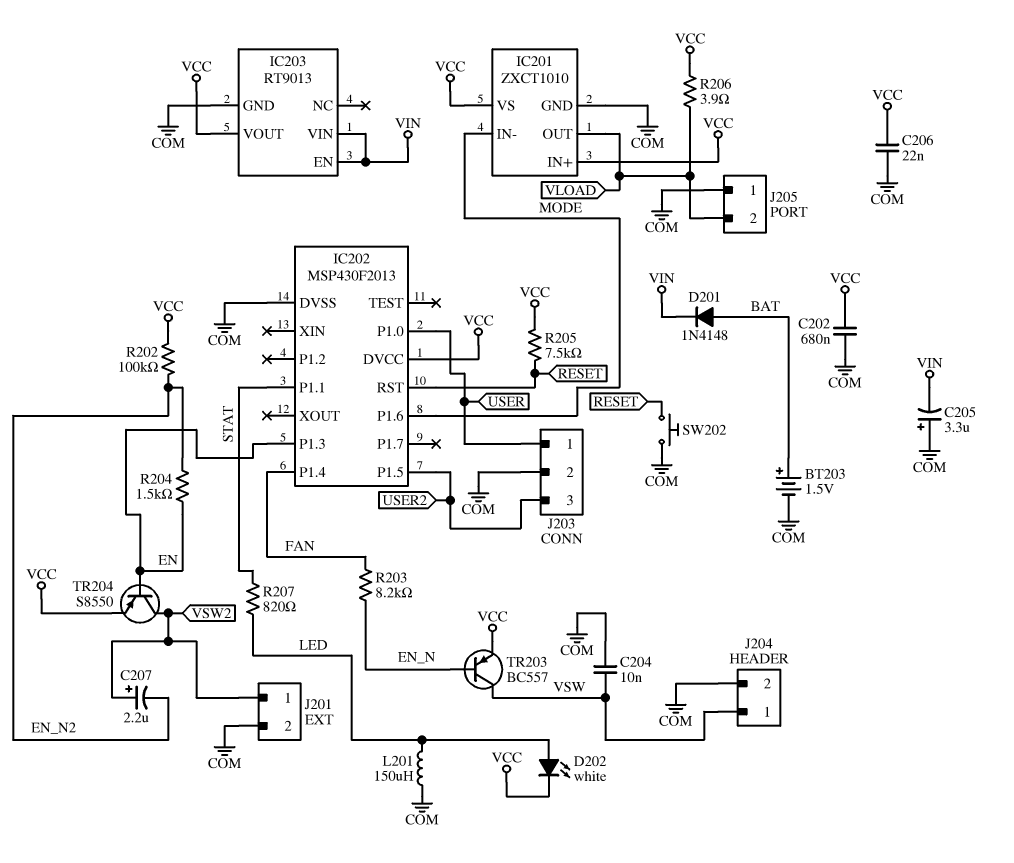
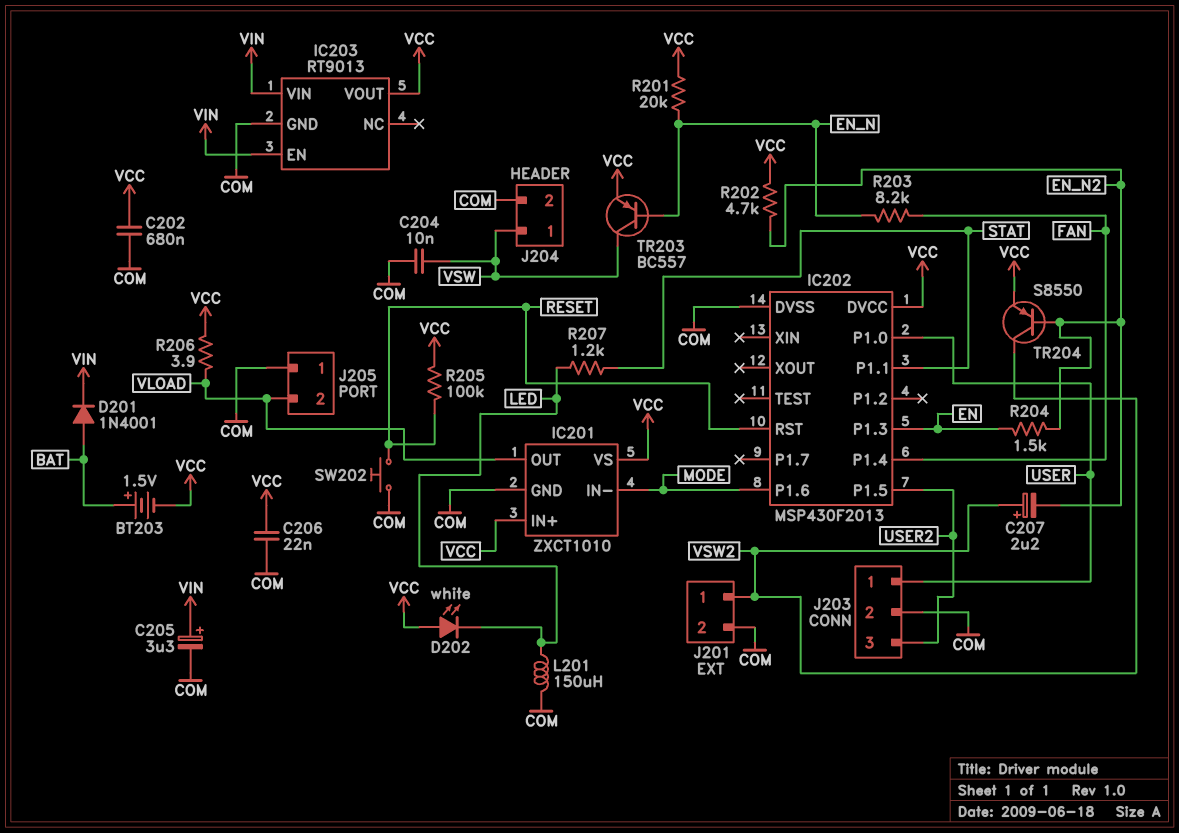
BT203: 1.5V (plus BAT, minus COM) -> 1.5V (plus BAT, minus VCC)
C205: 3.3uF (plus COM, minus VIN) -> 3.3uF (plus VIN, minus COM)
D201: diode 1N4148 (A BAT, K VIN) -> diode 1N4001 (A BAT, K VIN)
D202: LED white (A LED, K VCC) -> LED white (A VCC, K LED)
R201: none -> 20k (EN_N, VCC)
R202: 100k (EN_N2, VCC) -> 4.7k (EN_N2, VCC)
R205: 7.5k (RESET, VCC) -> 100k (RESET, VCC)
R207: 820 (LED, STAT) -> 1.2k (LED, STAT)
TR204: PNP S8550 (B EN, C VSW2, E VCC) -> PNP S8550 (B EN_N2, C VSW2, E VCC)

